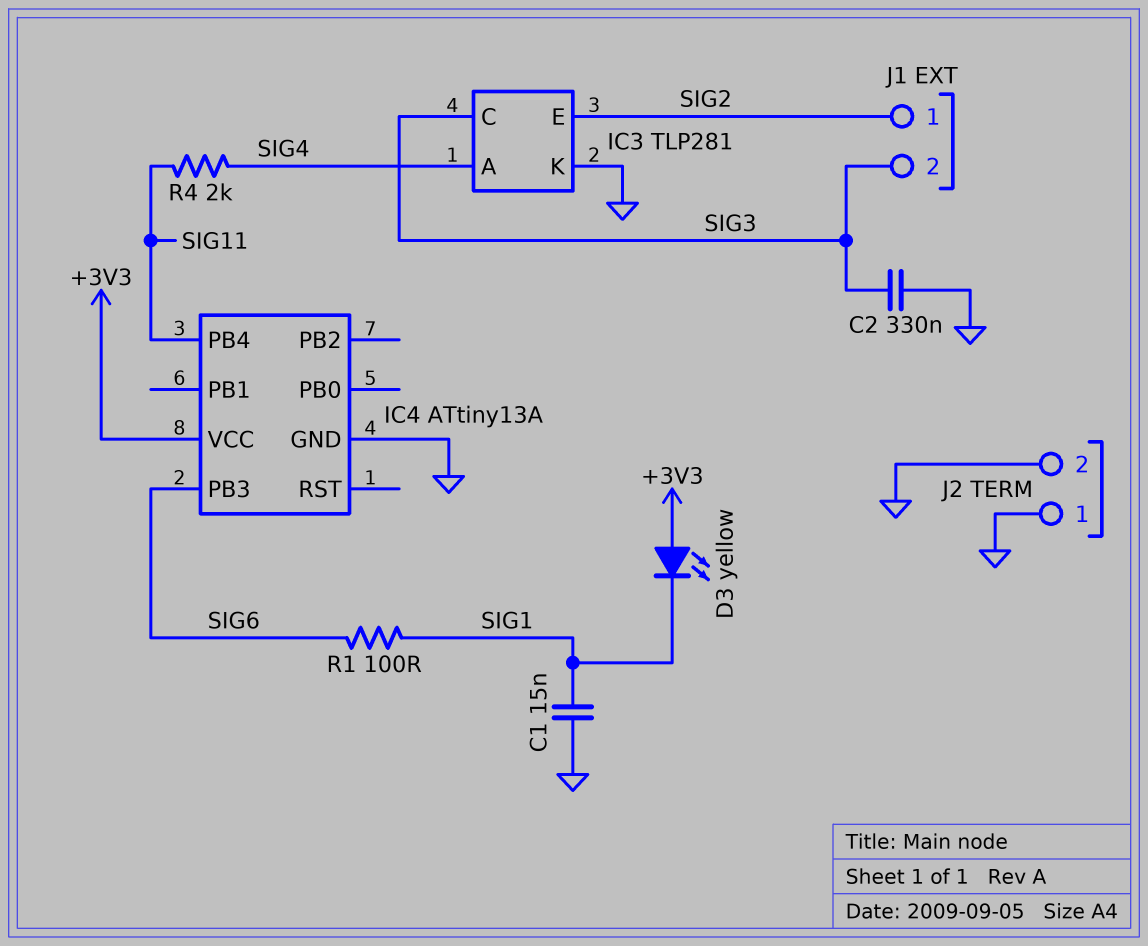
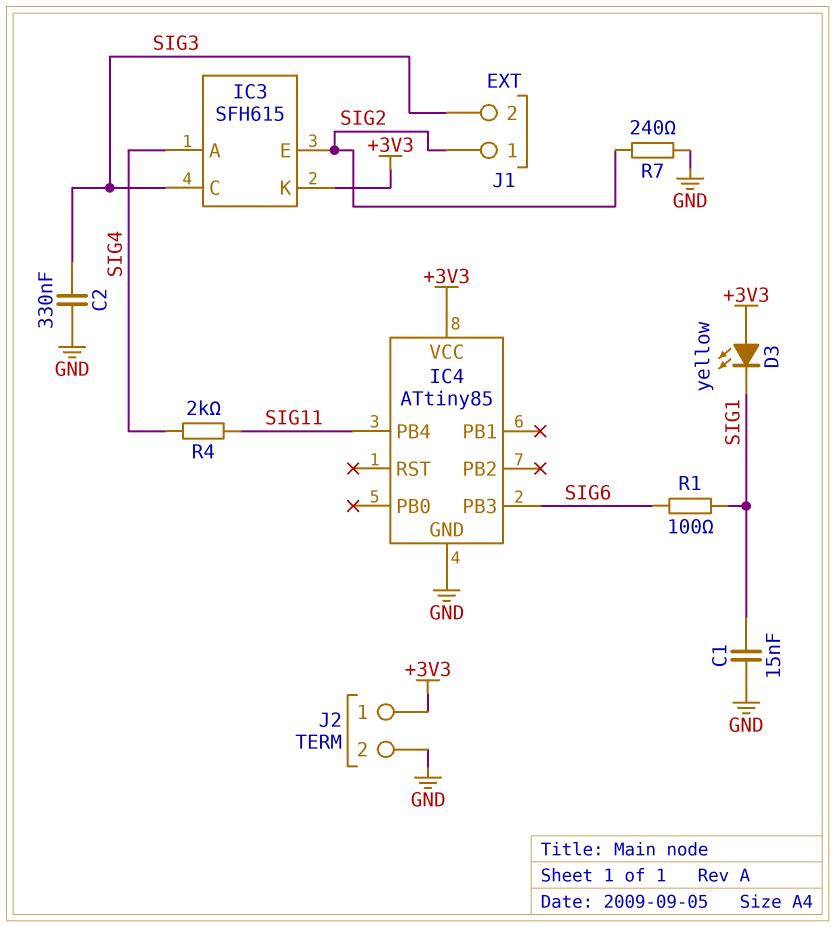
IC3: TLP281 -> SFH615
IC3 pin K: GND -> +3V3
IC4: ATtiny13A -> ATtiny85
J2 pin 1: GND -> +3V3
R7: none -> 240 (GND, SIG2)

